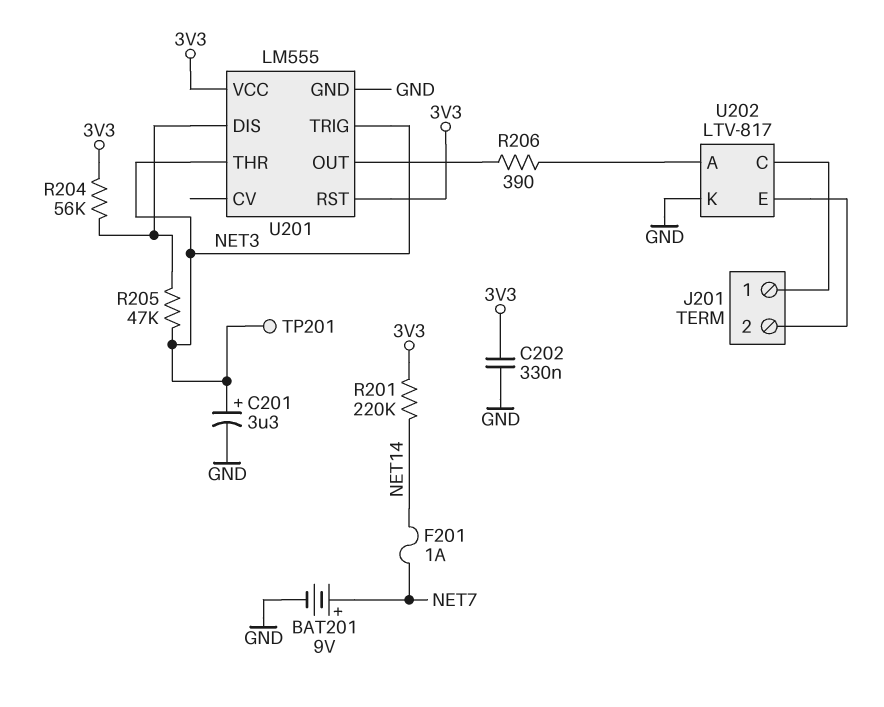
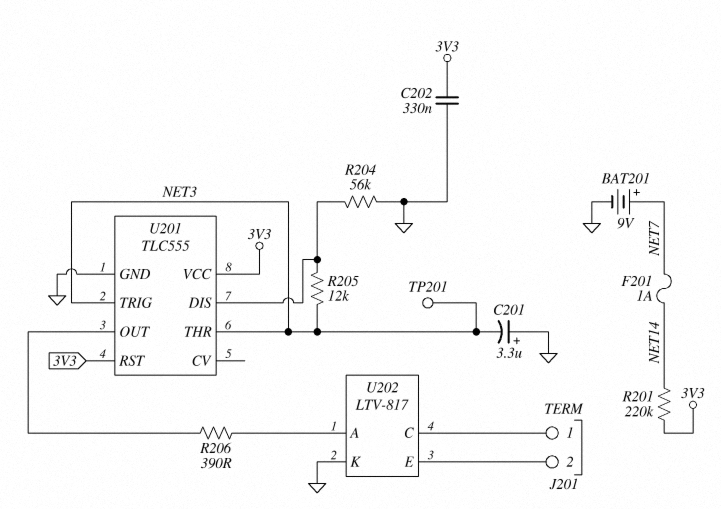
C201: 3.3uF (plus NET3, minus GND) -> 3.3uF (plus GND, minus NET3)
R204: 56k (3V3, U201/DIS) -> 56k (GND, U201/DIS)
R205: 47k (NET3, U201/DIS) -> 12k (NET3, U201/DIS)
U201: LM555 -> TLC555

